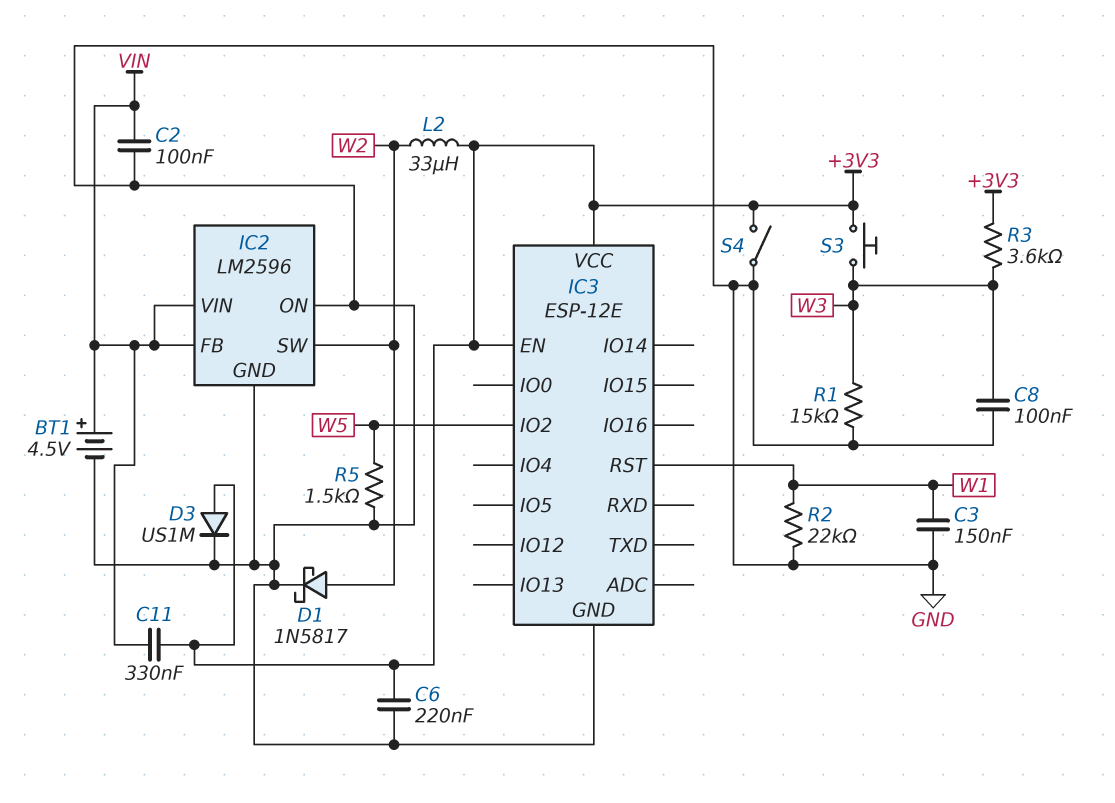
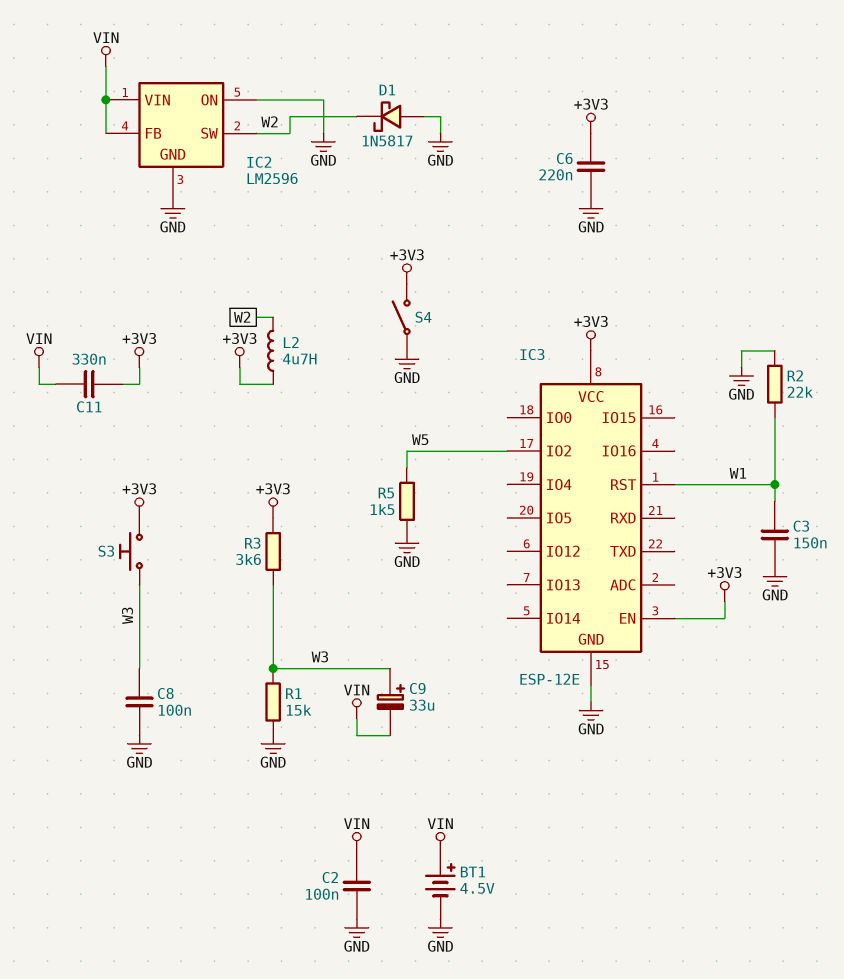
C9: none -> 33uF (plus W3, minus VIN)
D1: schottky 1N5817 (A W2, K GND) -> schottky 1N5817 (A GND, K W2)
D3: diode US1M (A +3V3, K GND) -> none
L2: 33uH (+3V3, W2) -> 4.7uH (+3V3, W2)

